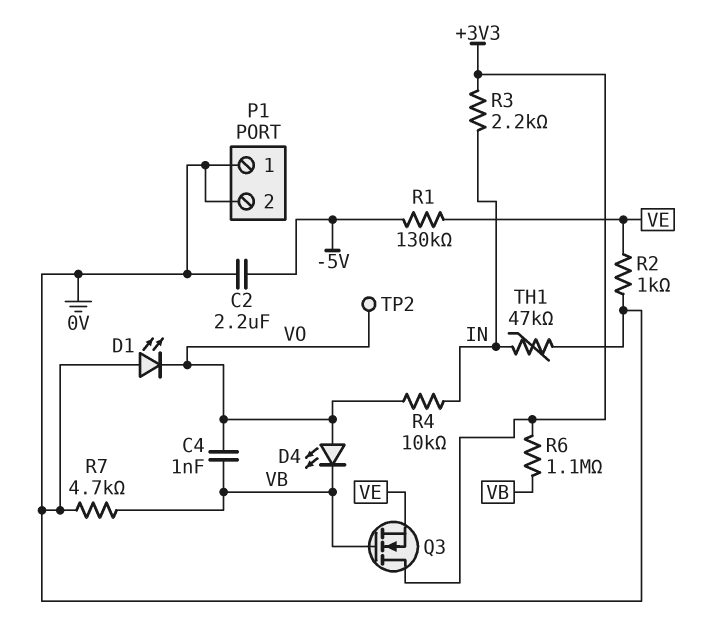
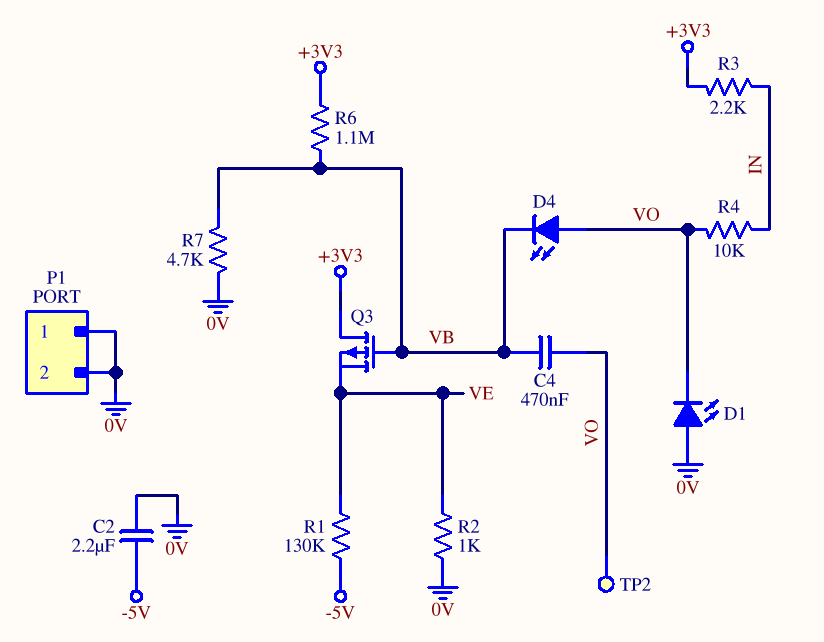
C4: 1nF (VB, VO) -> 470nF (VB, VO)
Q3: NMOS (G VB, D +3V3, S VE) -> PMOS (G VB, D +3V3, S VE)
TH1: 47k (0V, IN) -> none

